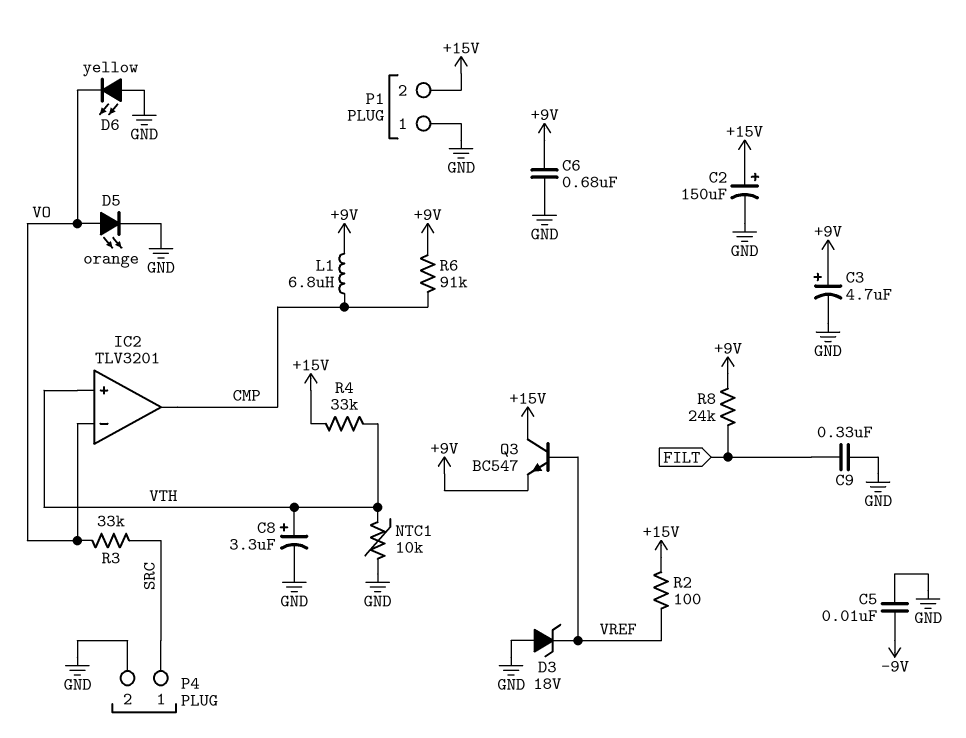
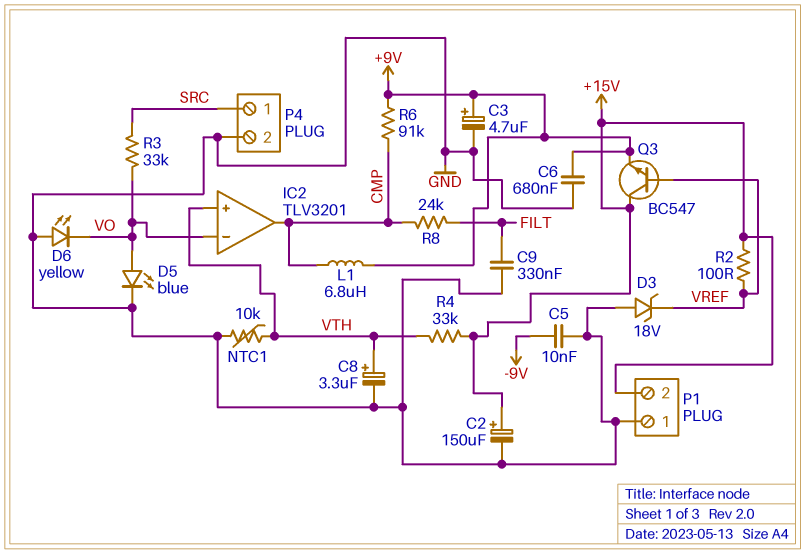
D5: LED orange (A VO, K GND) -> LED blue (A VO, K GND)
R8: 24k (+9V, FILT) -> 24k (CMP, FILT)

